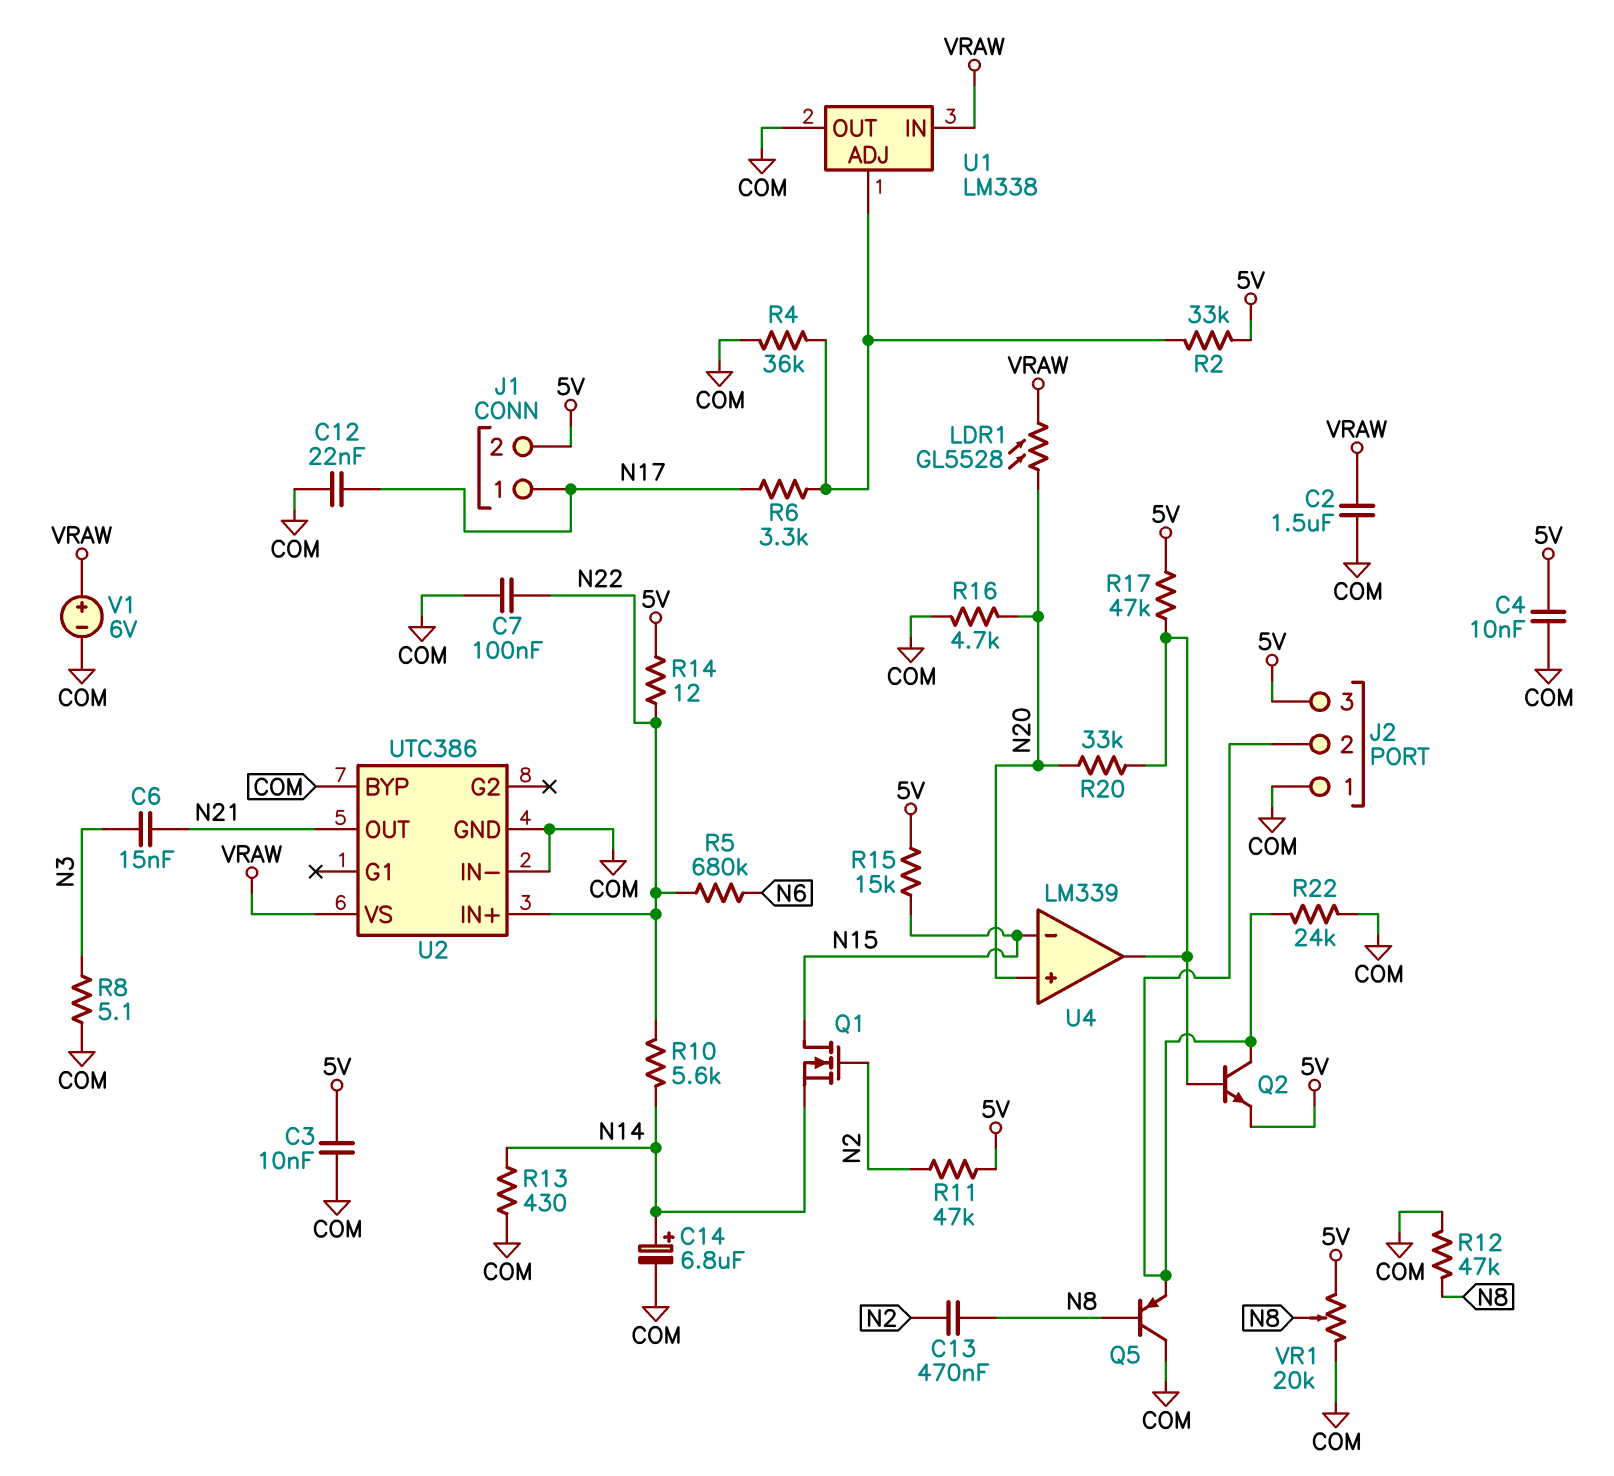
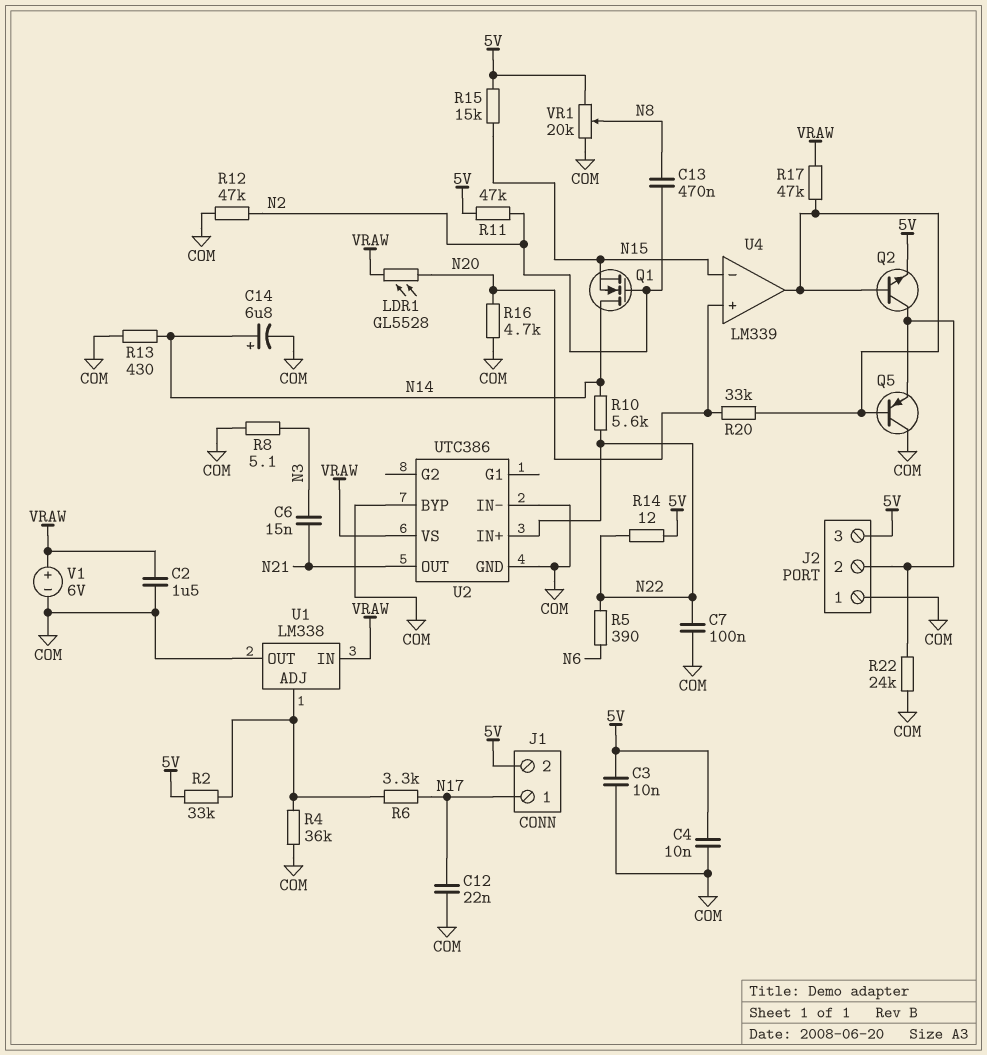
Q1: NMOS (G N2, D N15, S N14) -> NMOS (G N2, D N14, S N15)
Q5: PNP (B N8, C COM, E J2/2) -> PNP (B U4/out, C COM, E J2/2)
R5: 680k (N6, N22) -> 390 (N6, N22)
R12: 47k (COM, N8) -> 47k (COM, N2)
R17: 47k (5V, U4/out) -> 47k (U4/out, VRAW)

